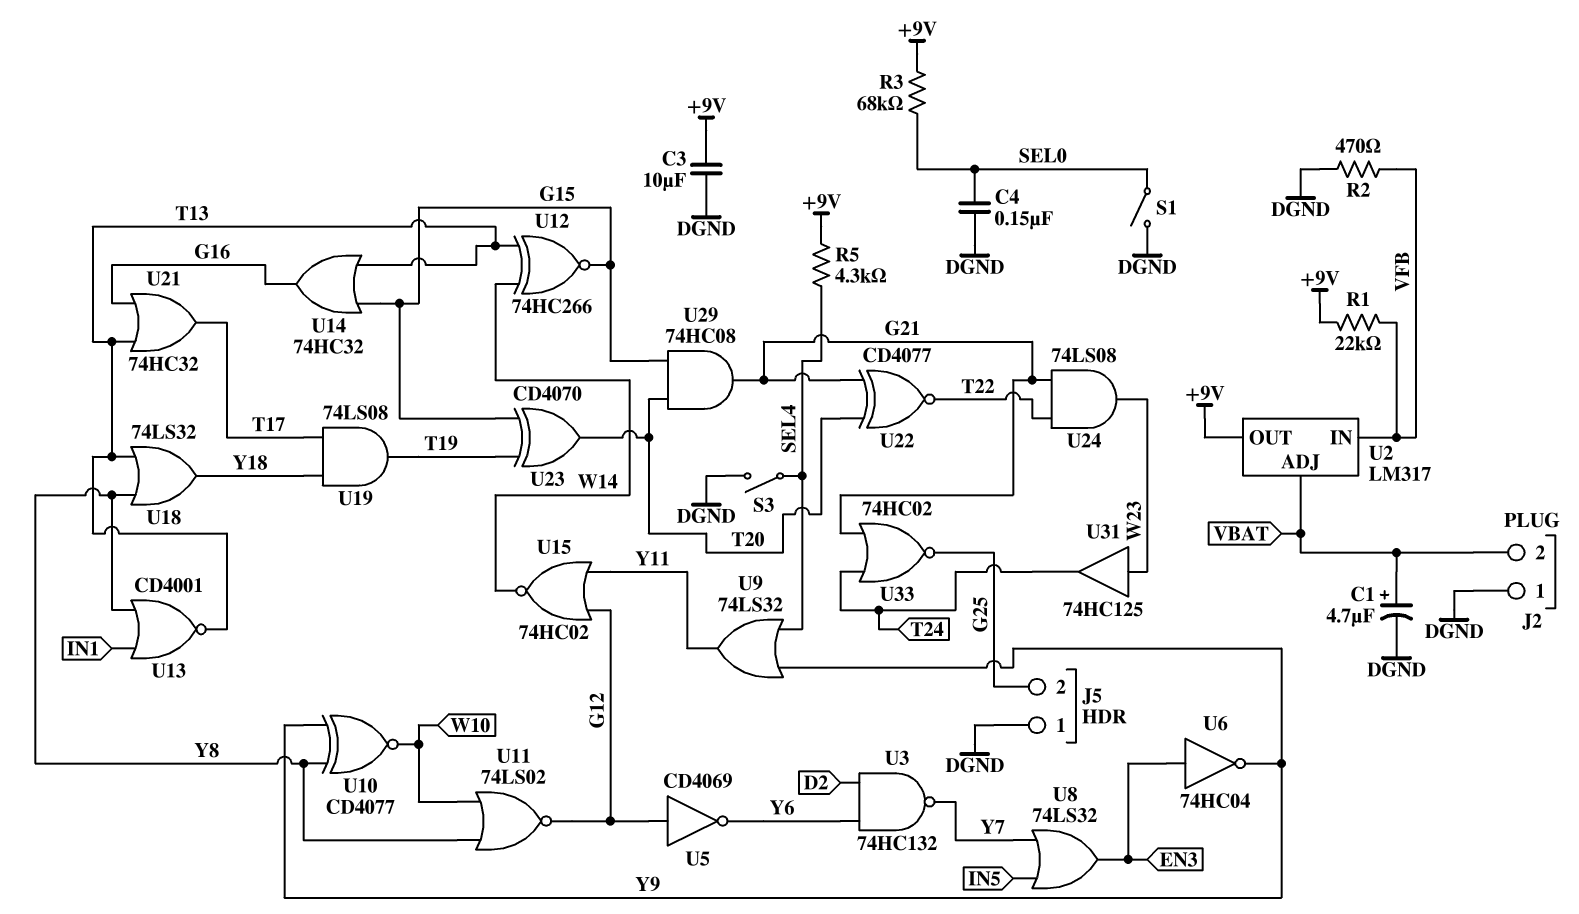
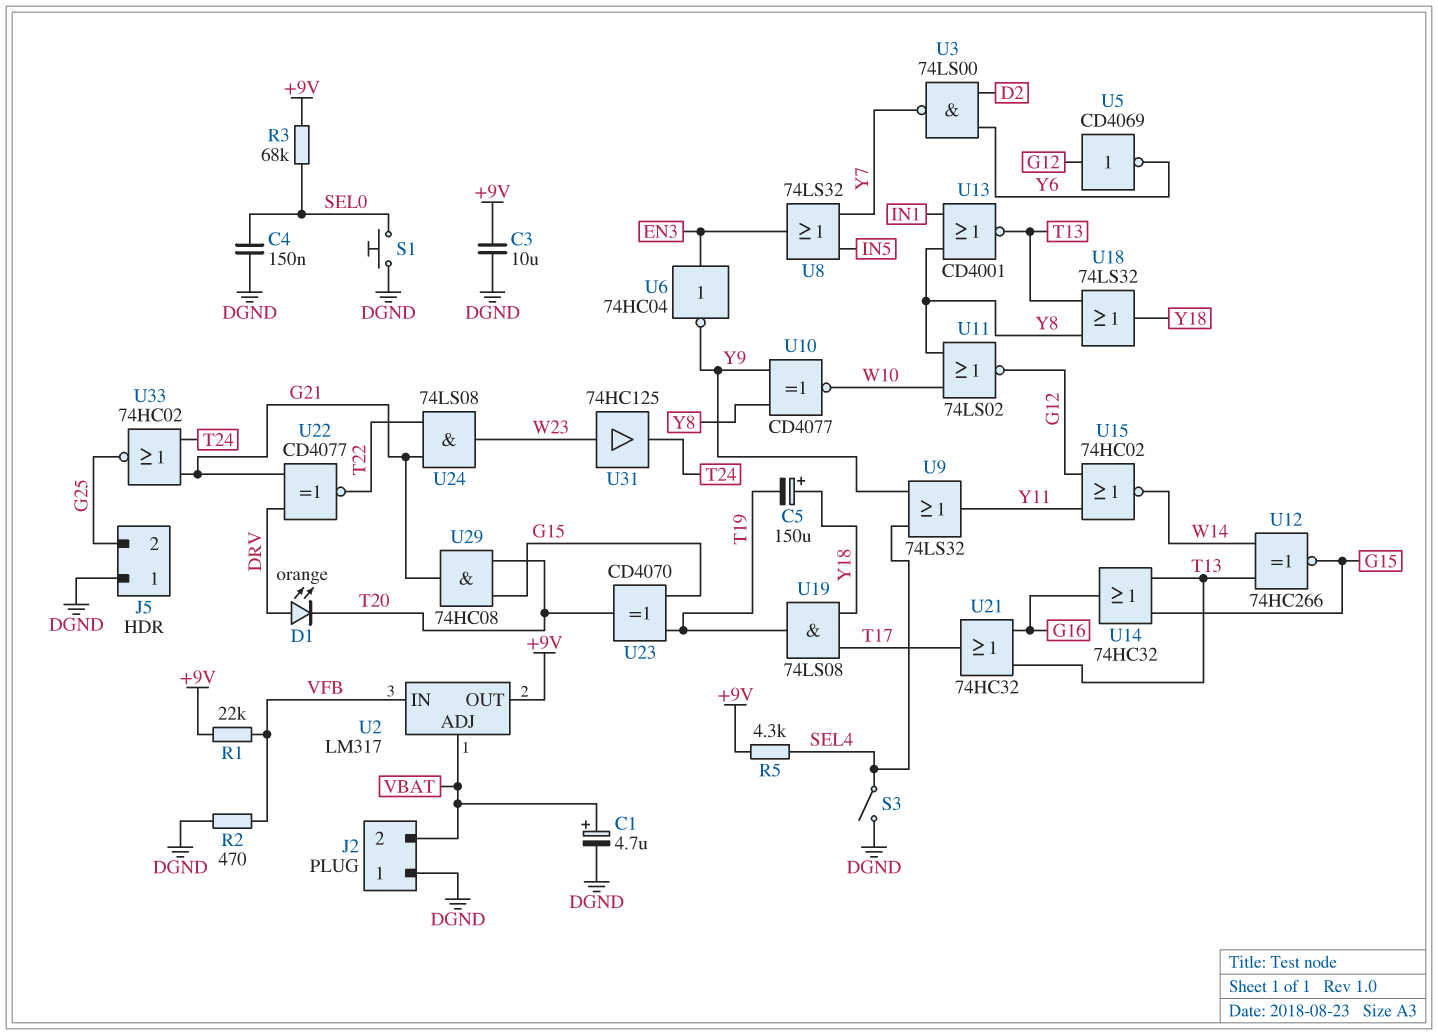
C5: none -> 150uF (plus Y18, minus T19)
D1: none -> LED orange (A DRV, K T20)
S1: switch (DGND, SEL0) -> button (DGND, SEL0)
U3: NAND 74HC132 (in D2, in Y6, out Y7) -> NAND 74LS00 (in D2, in Y6, out Y7)
U22: XNOR CD4077 (in G21, in T20, out T22) -> XNOR CD4077 (in DRV, in G21, out T22)

